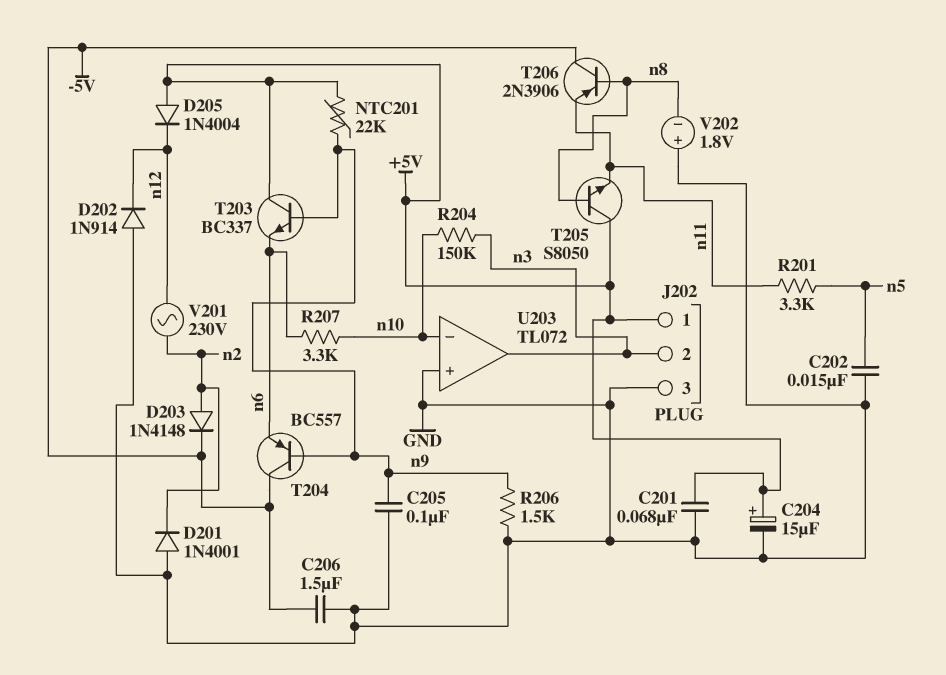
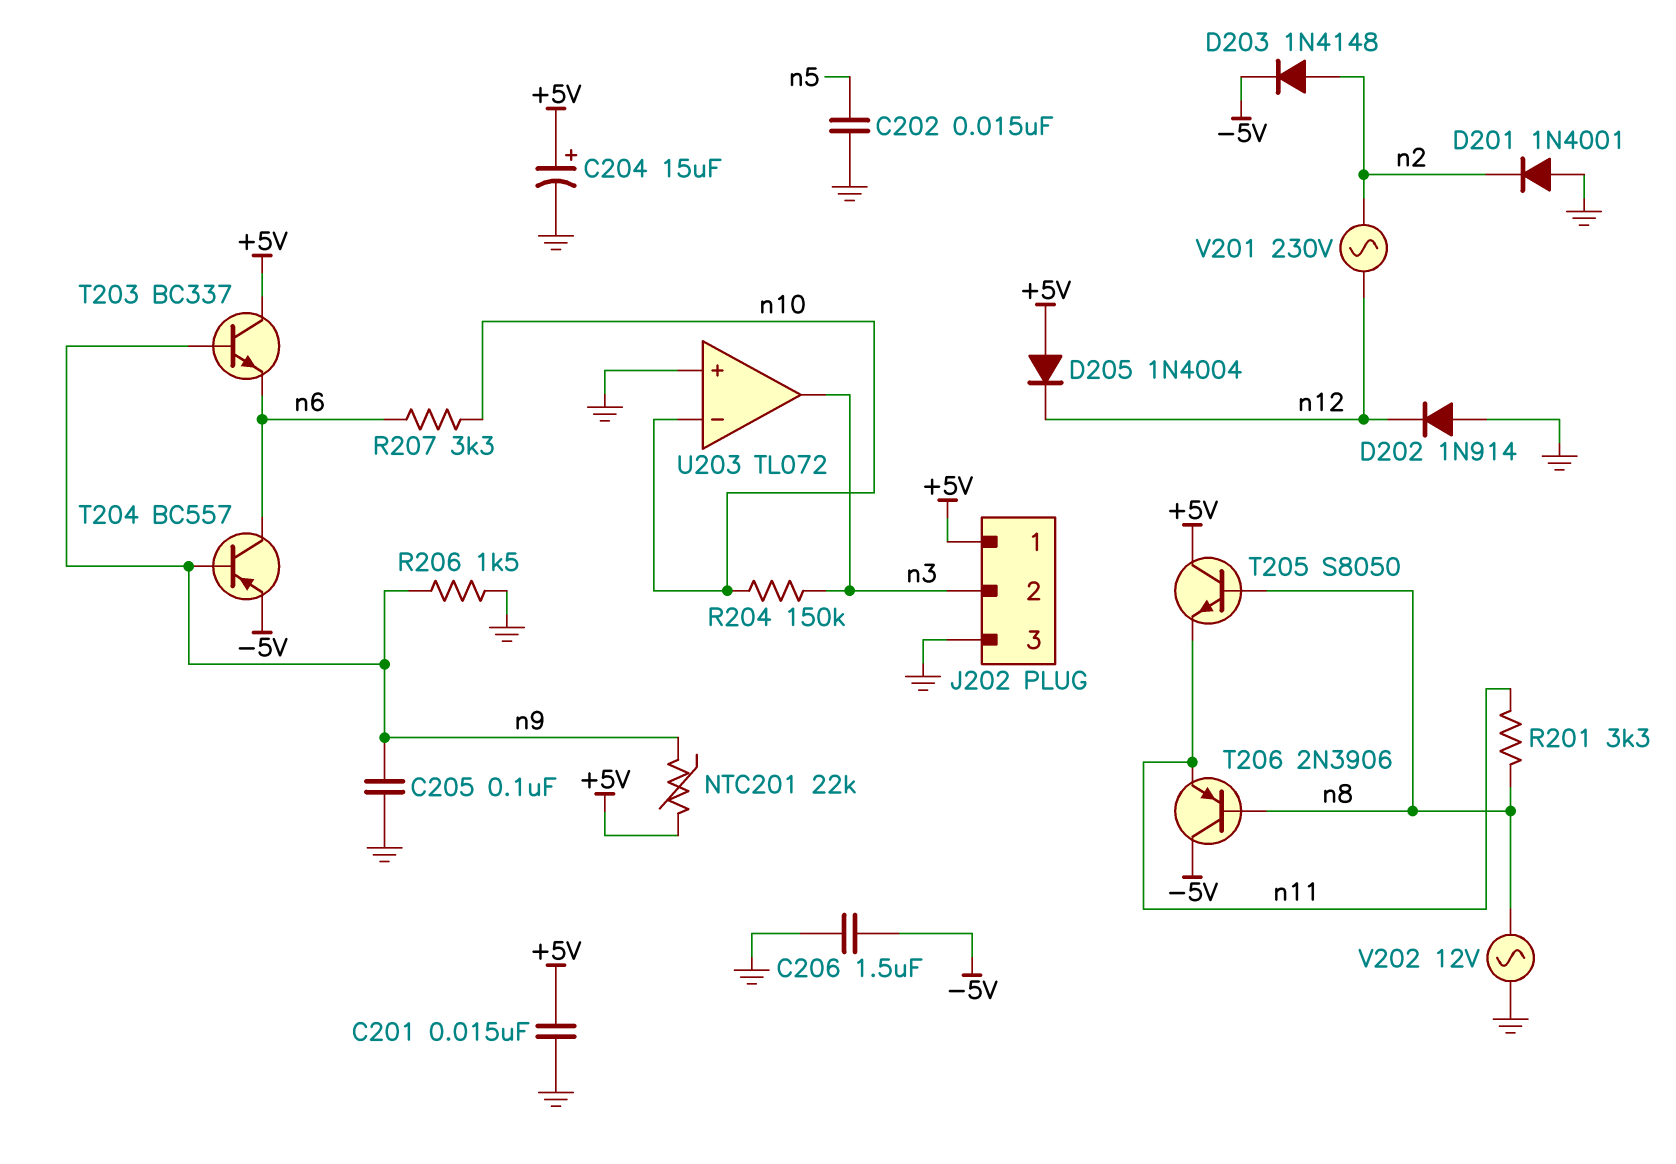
C201: 68nF (+5V, GND) -> 15nF (+5V, GND)
R201: 3.3k (n5, n11) -> 3.3k (n8, n11)
T204: PNP BC557 (B n9, C -5V, E n6) -> PNP BC557 (B n9, C n6, E -5V)
V202: 1.8V (plus GND, minus n8) -> AC 12V (GND, n8)

